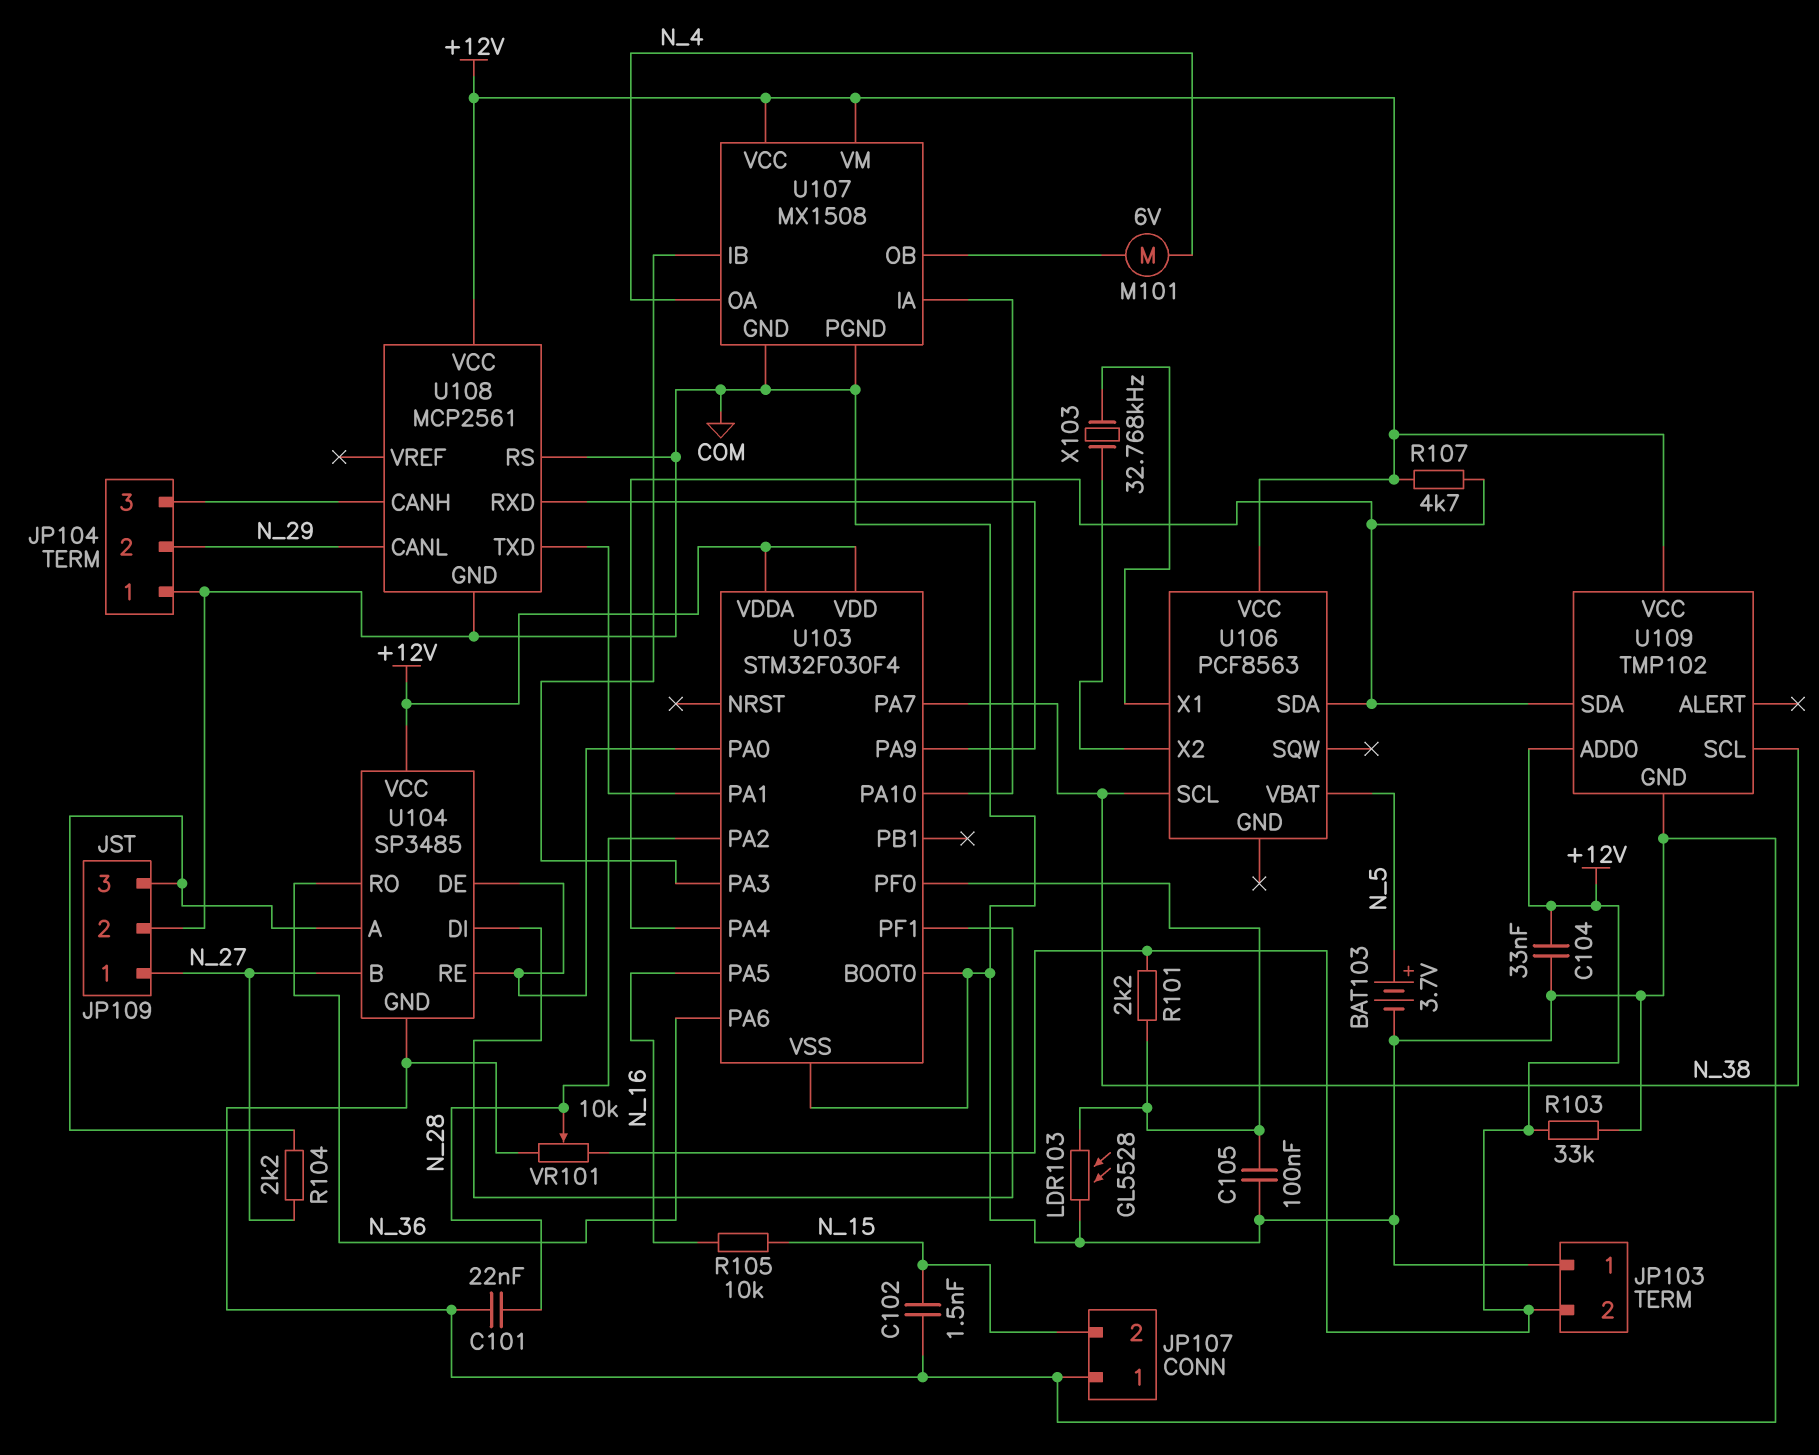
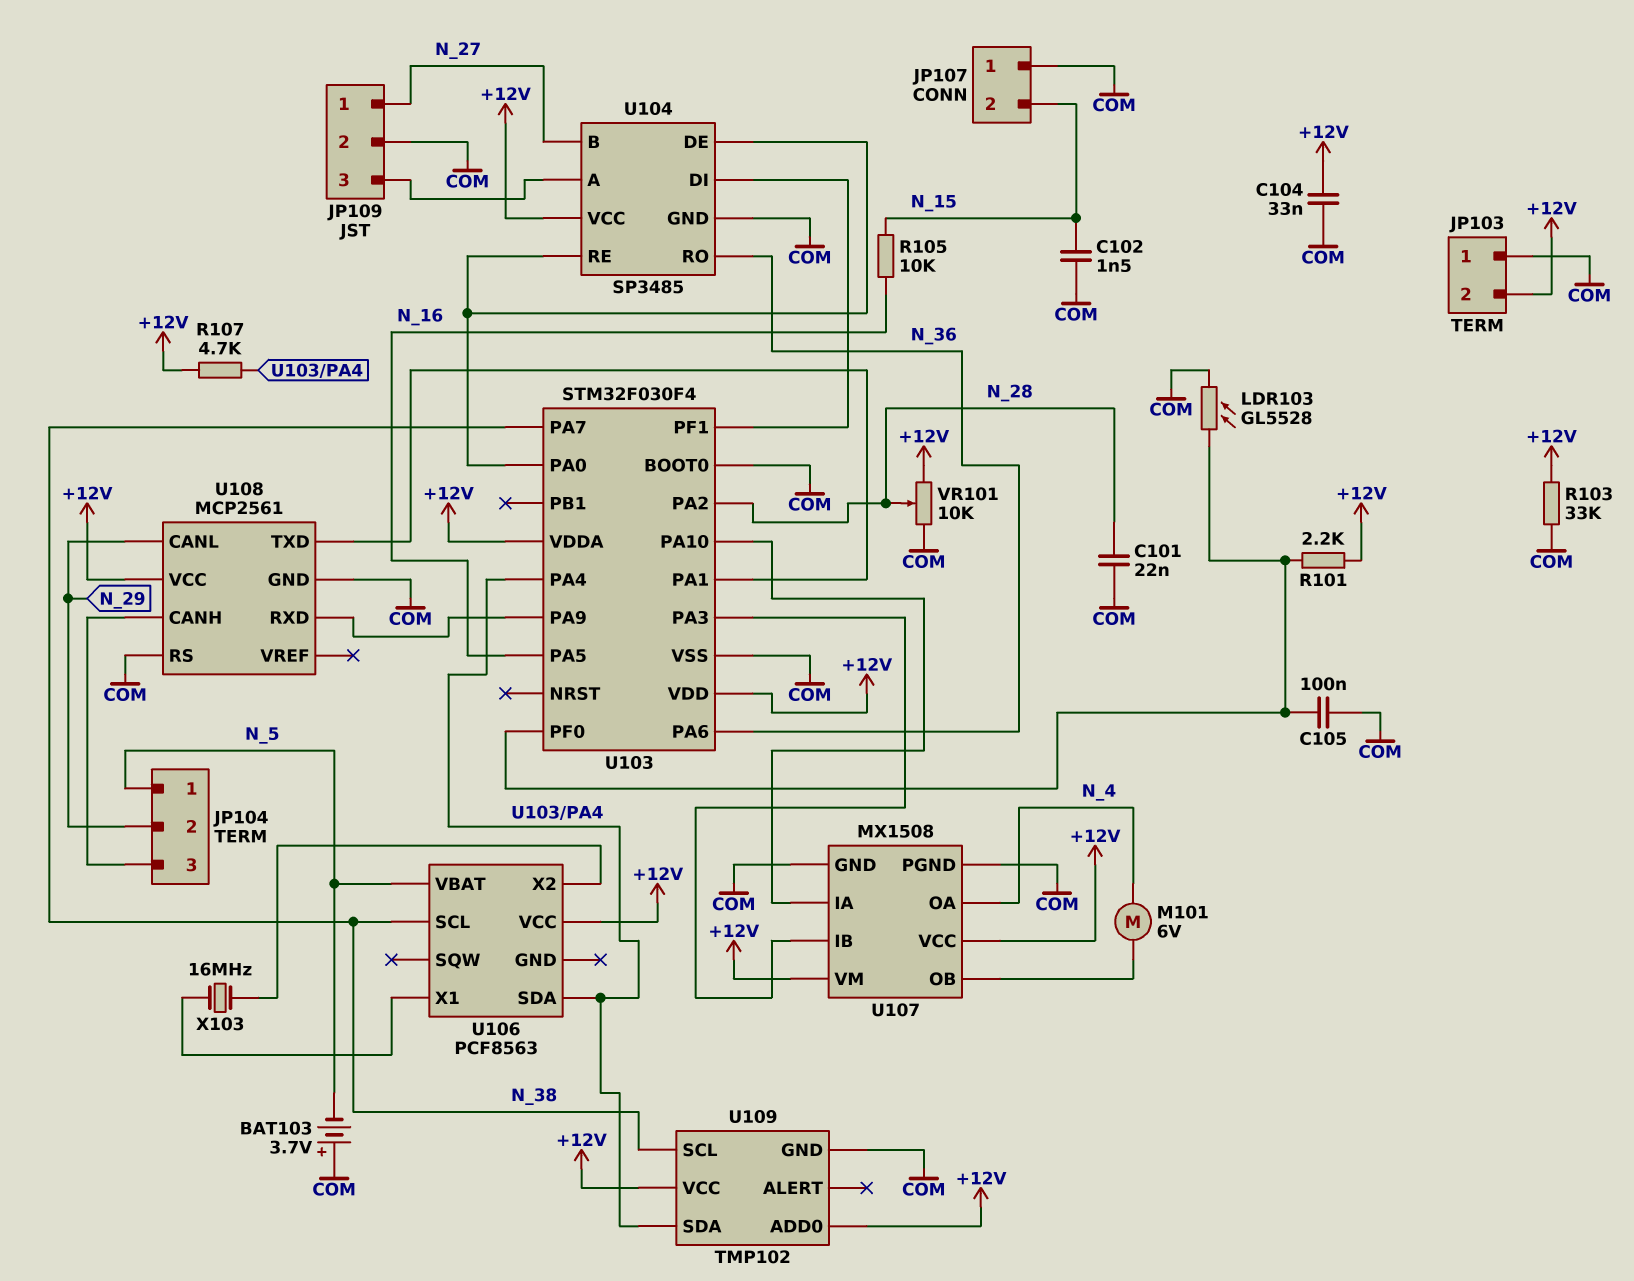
BAT103: 3.7V (plus N_5, minus COM) -> 3.7V (plus COM, minus N_5)
JP104 pin 1: COM -> N_5
R104: 2.2k (JP109/3, N_27) -> none
X103: 32.768kHz (U106/X1, U106/X2) -> 16MHz (U106/X1, U106/X2)

